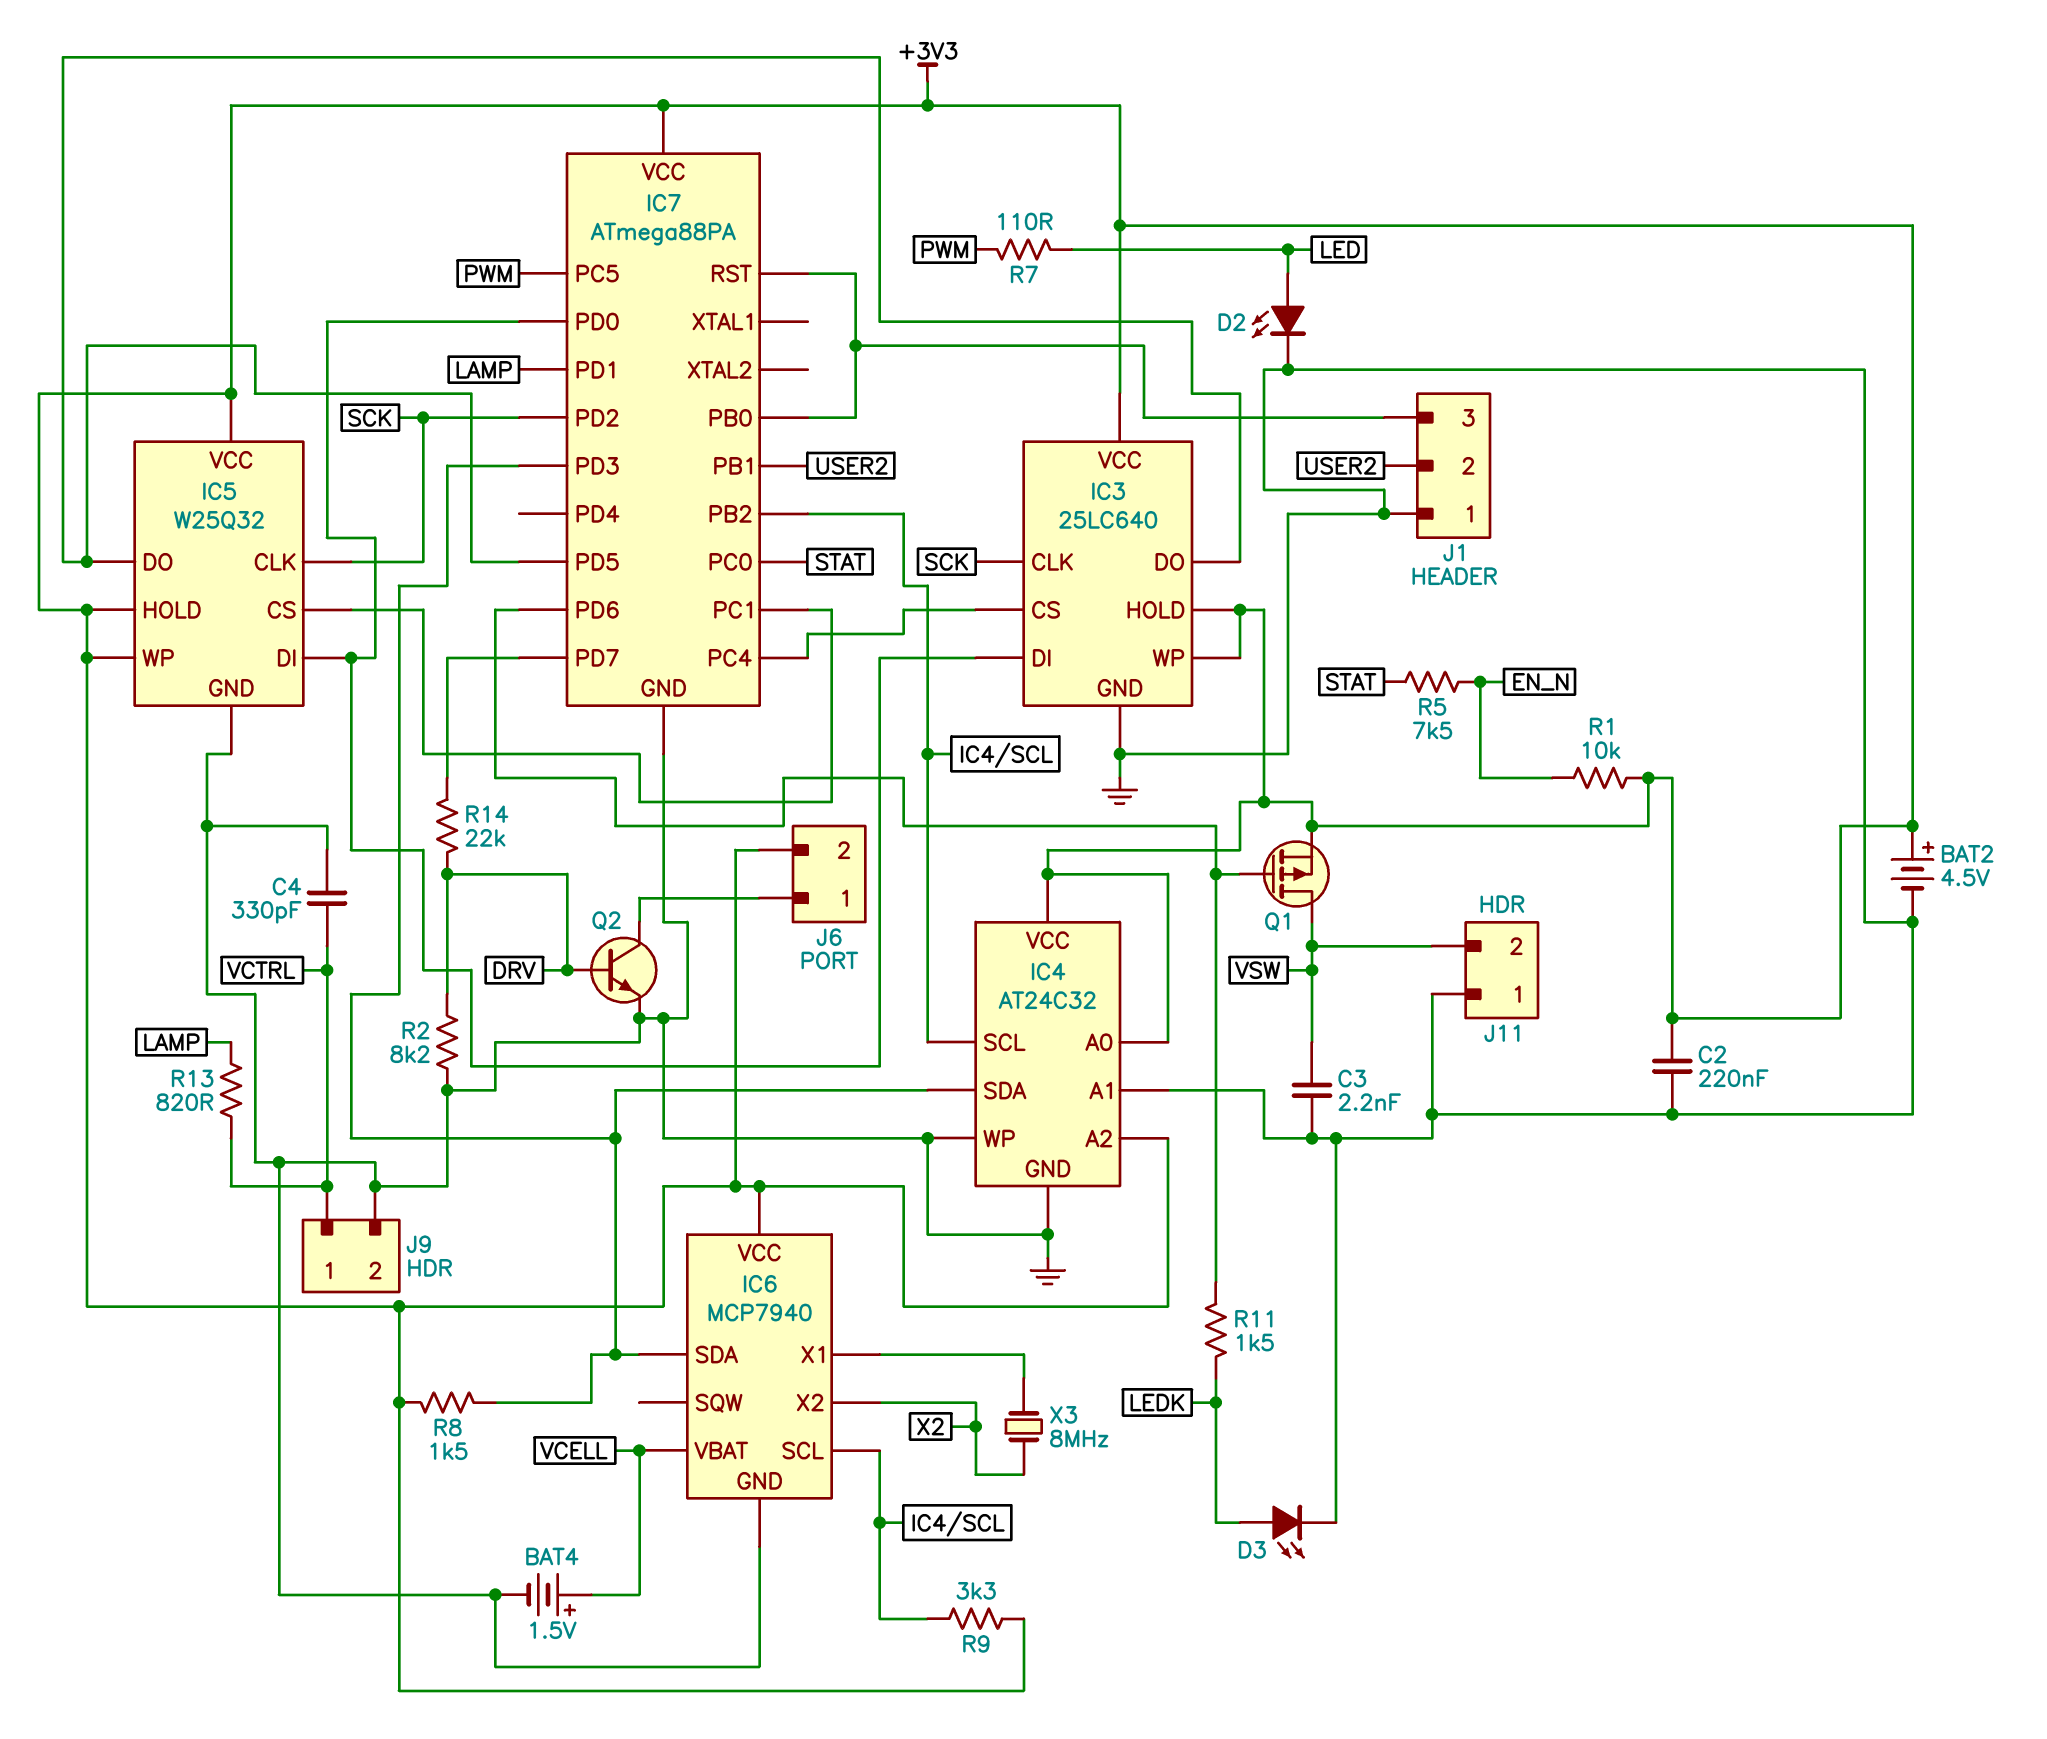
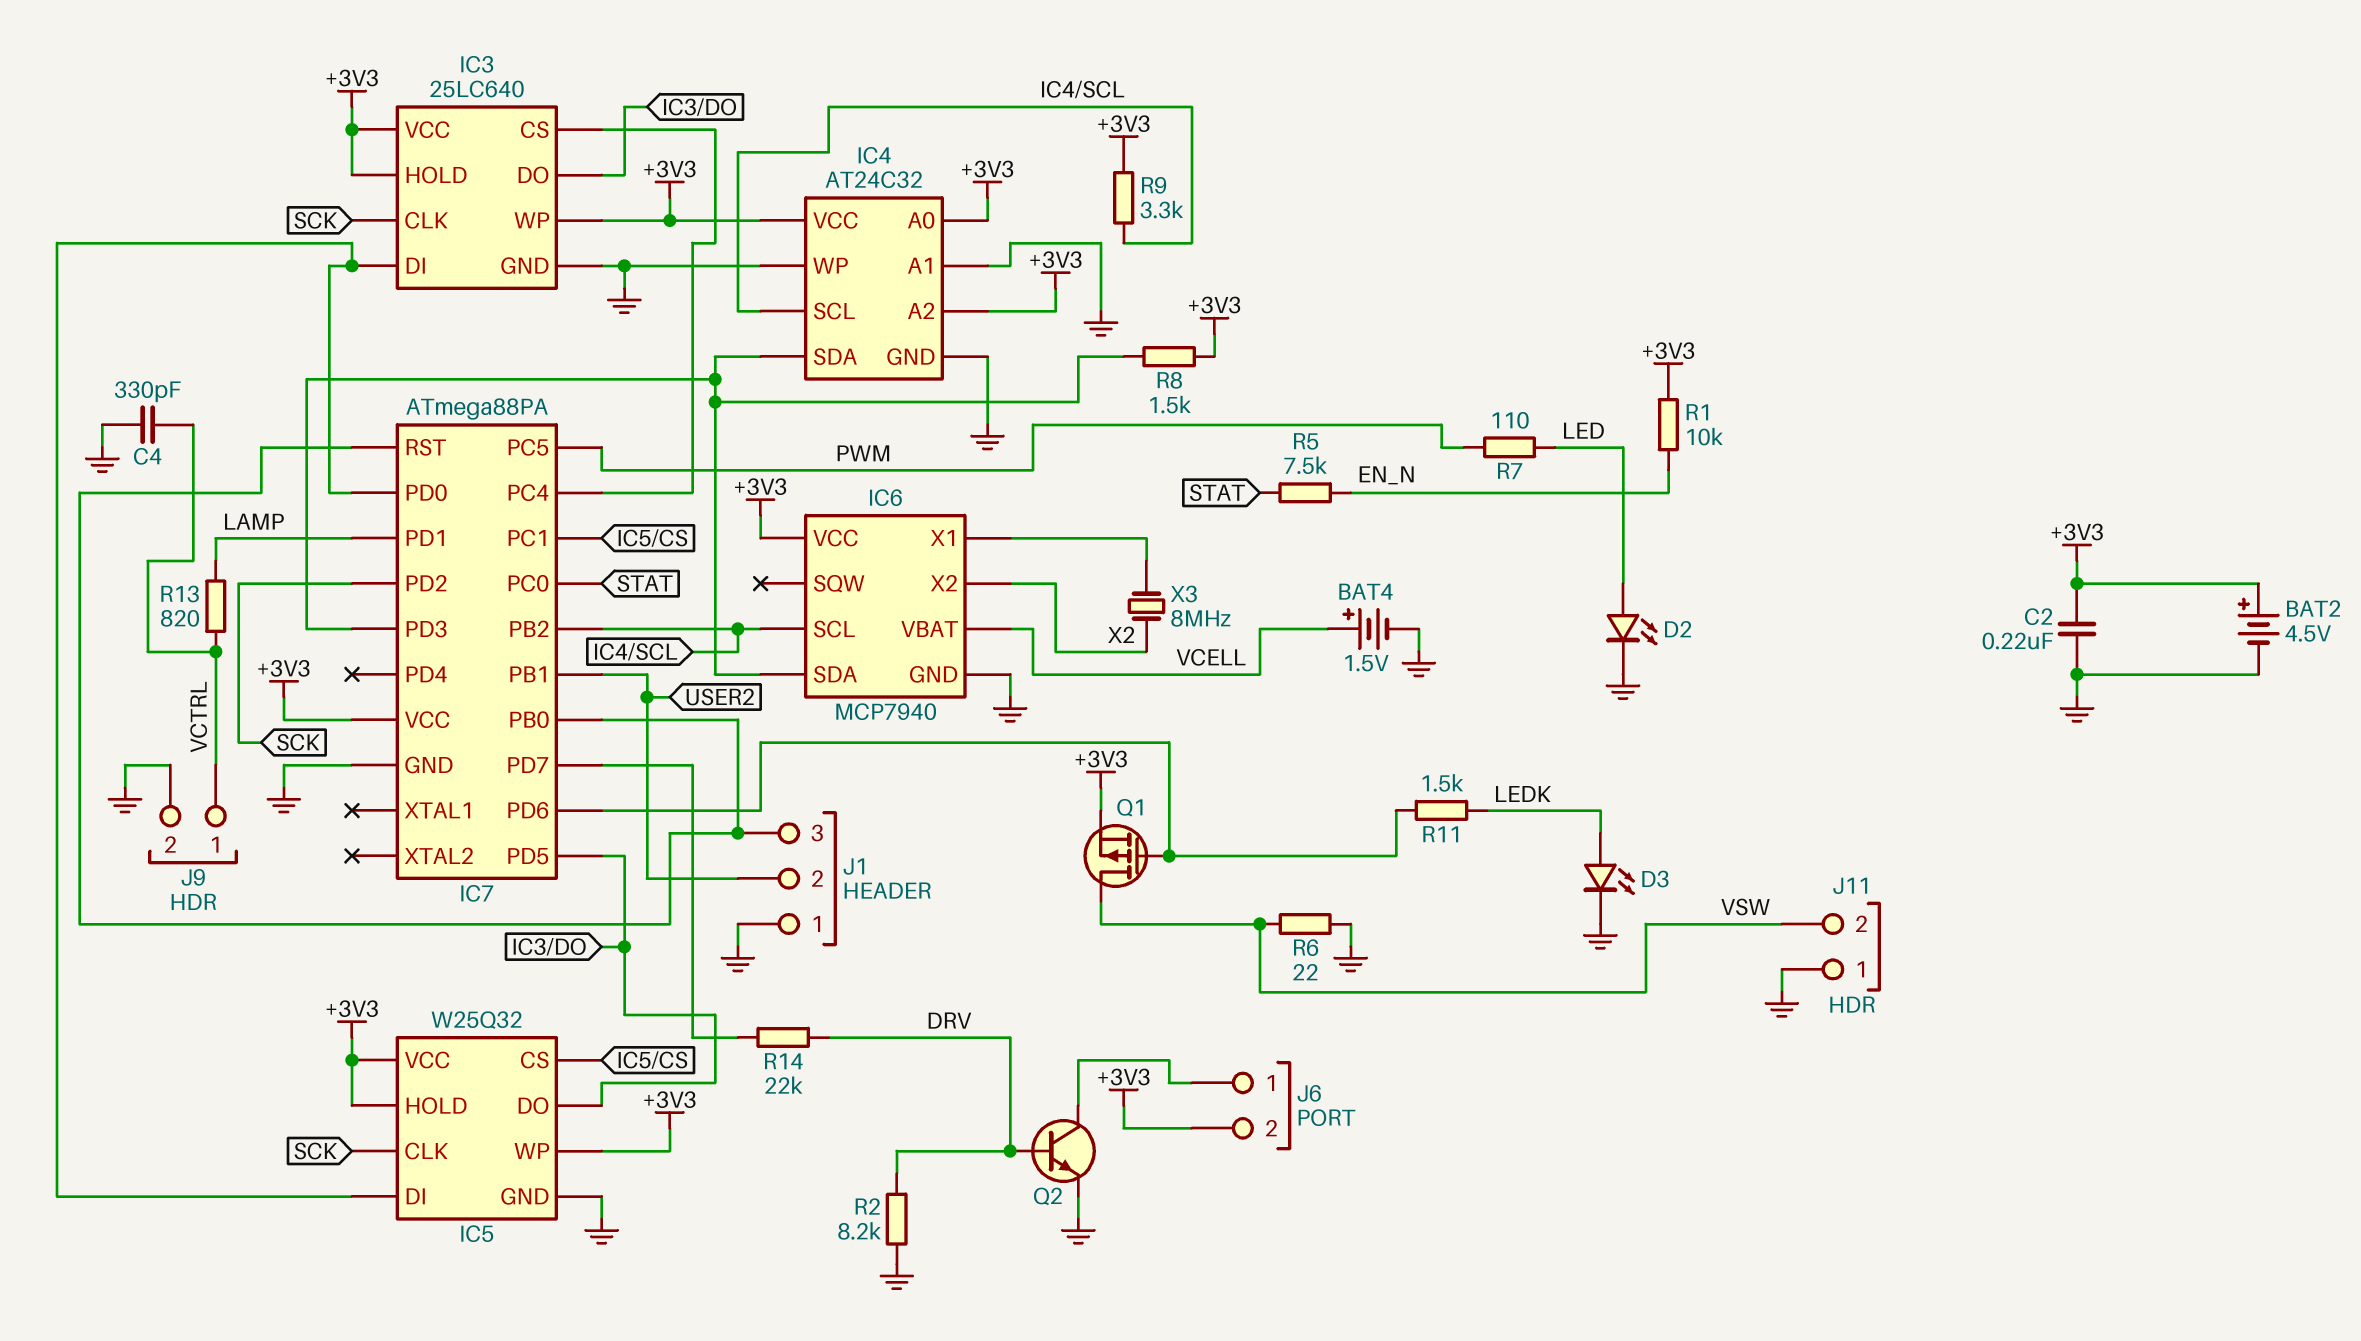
C3: 2.2nF (GND, VSW) -> none
R6: none -> 22 (GND, VSW)

